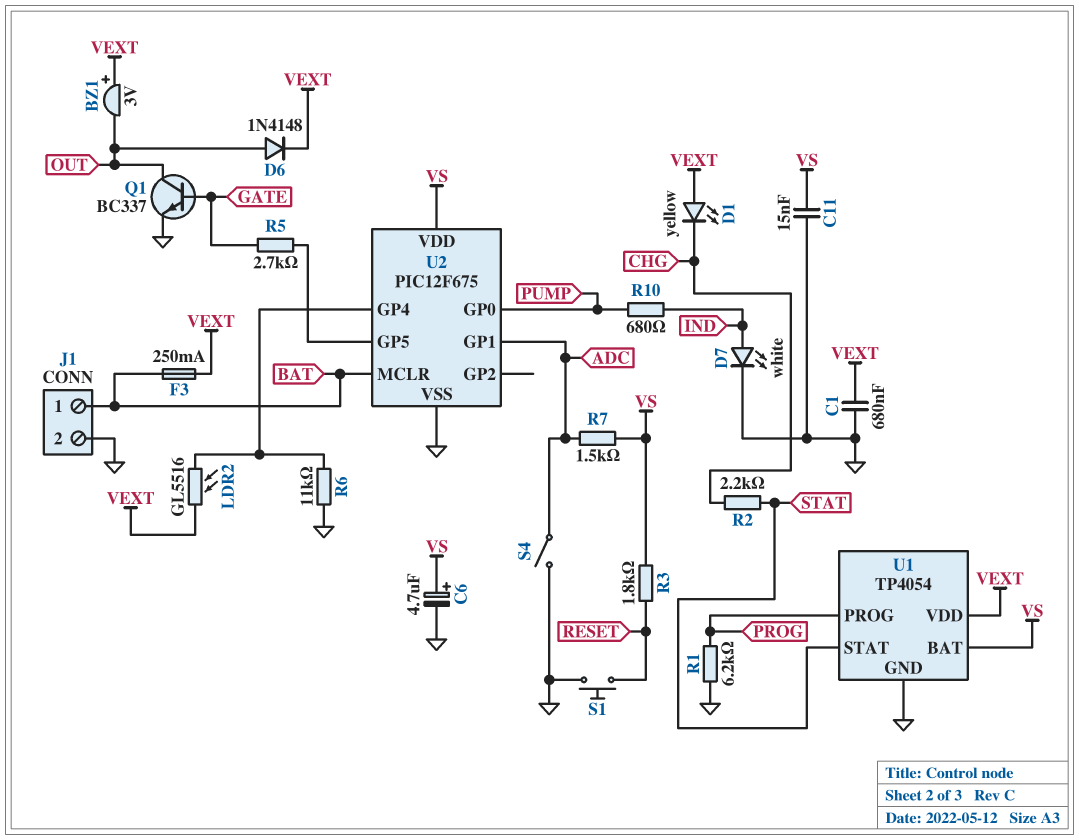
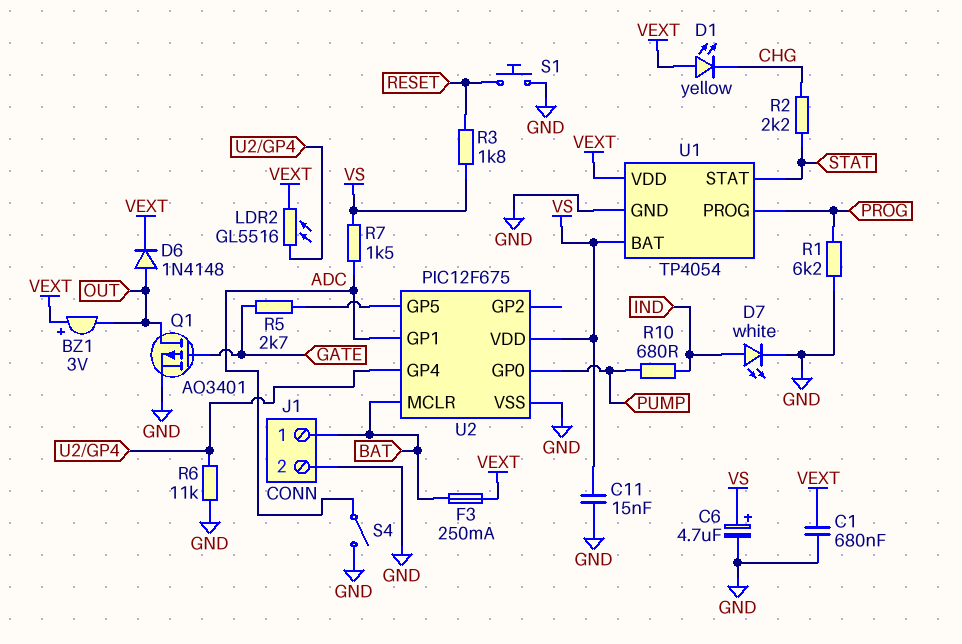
Q1: NPN BC337 (B GATE, C OUT, E GND) -> PMOS AO3401 (G GATE, D OUT, S GND)

